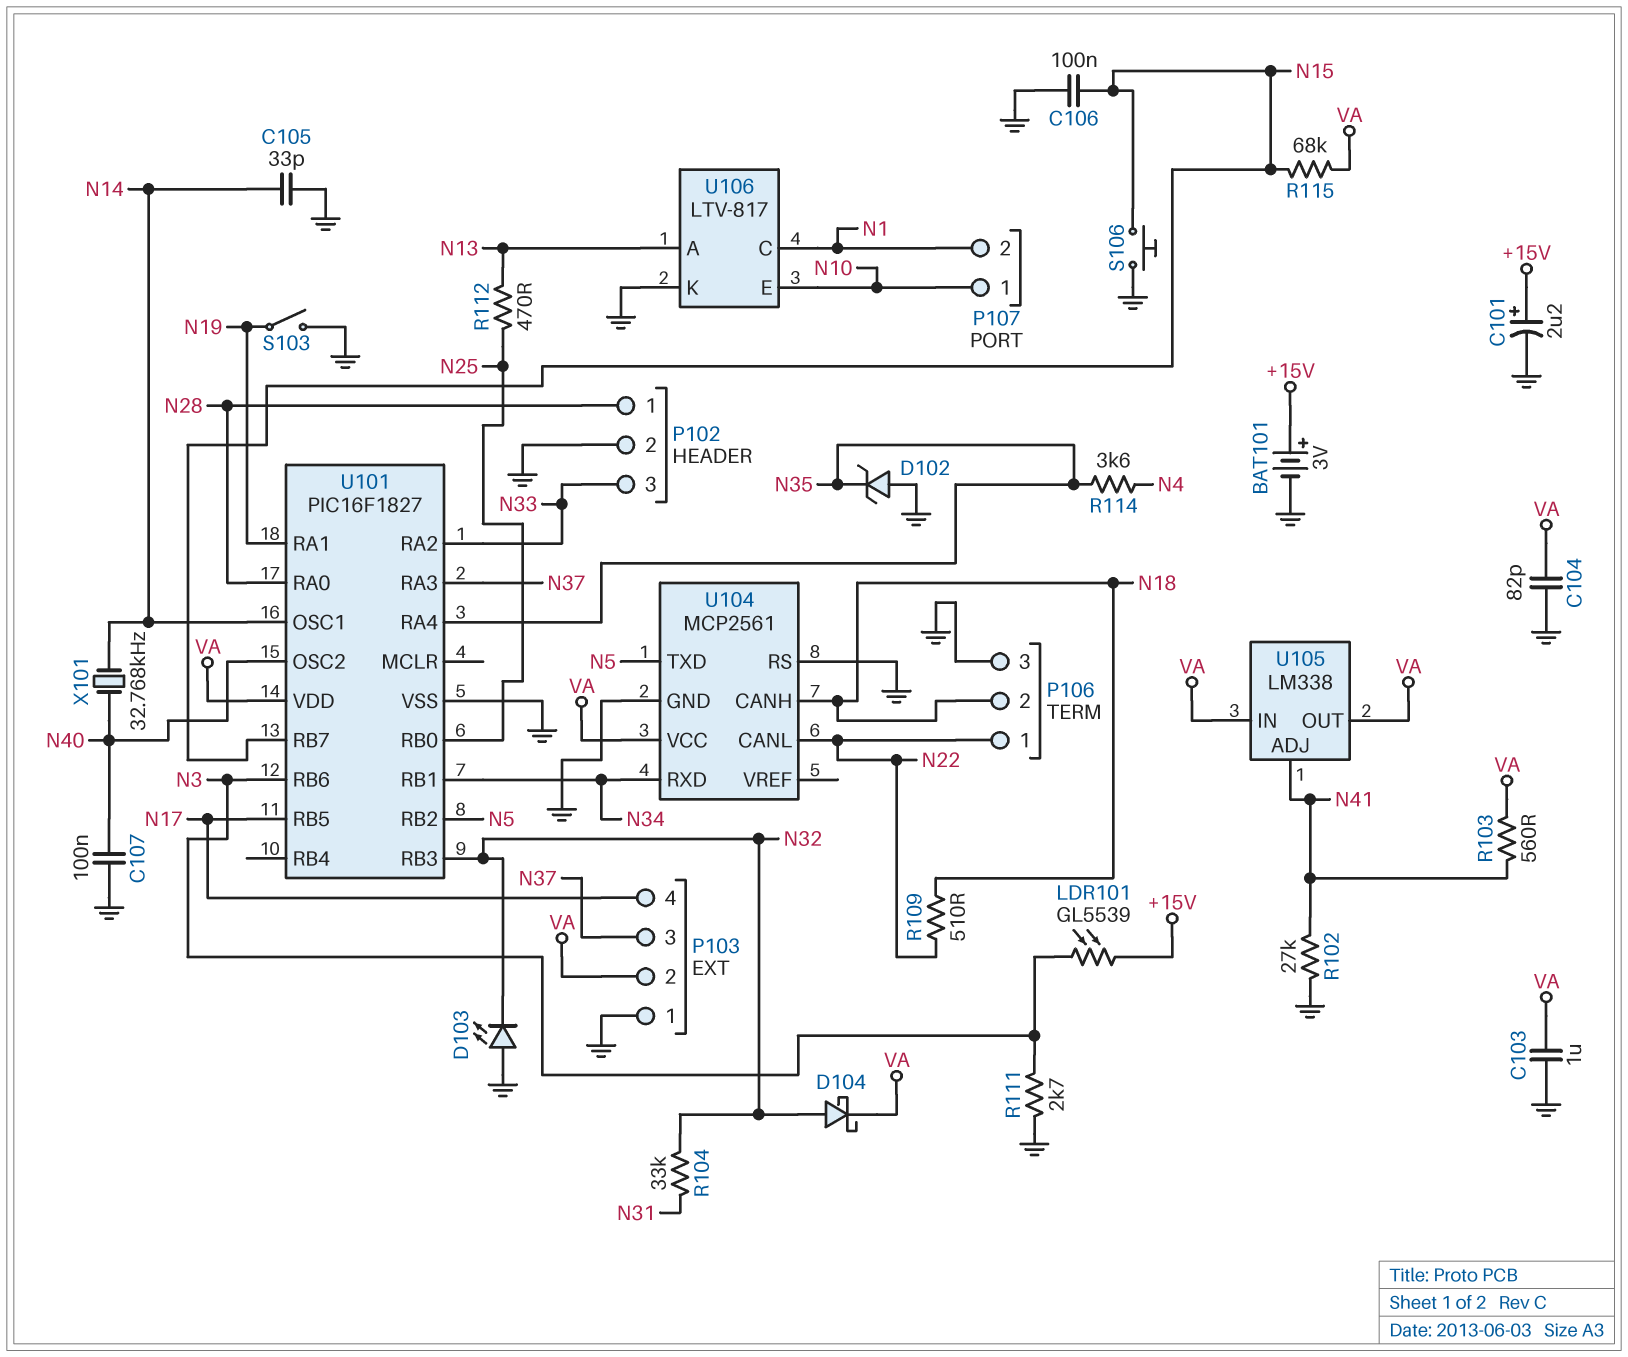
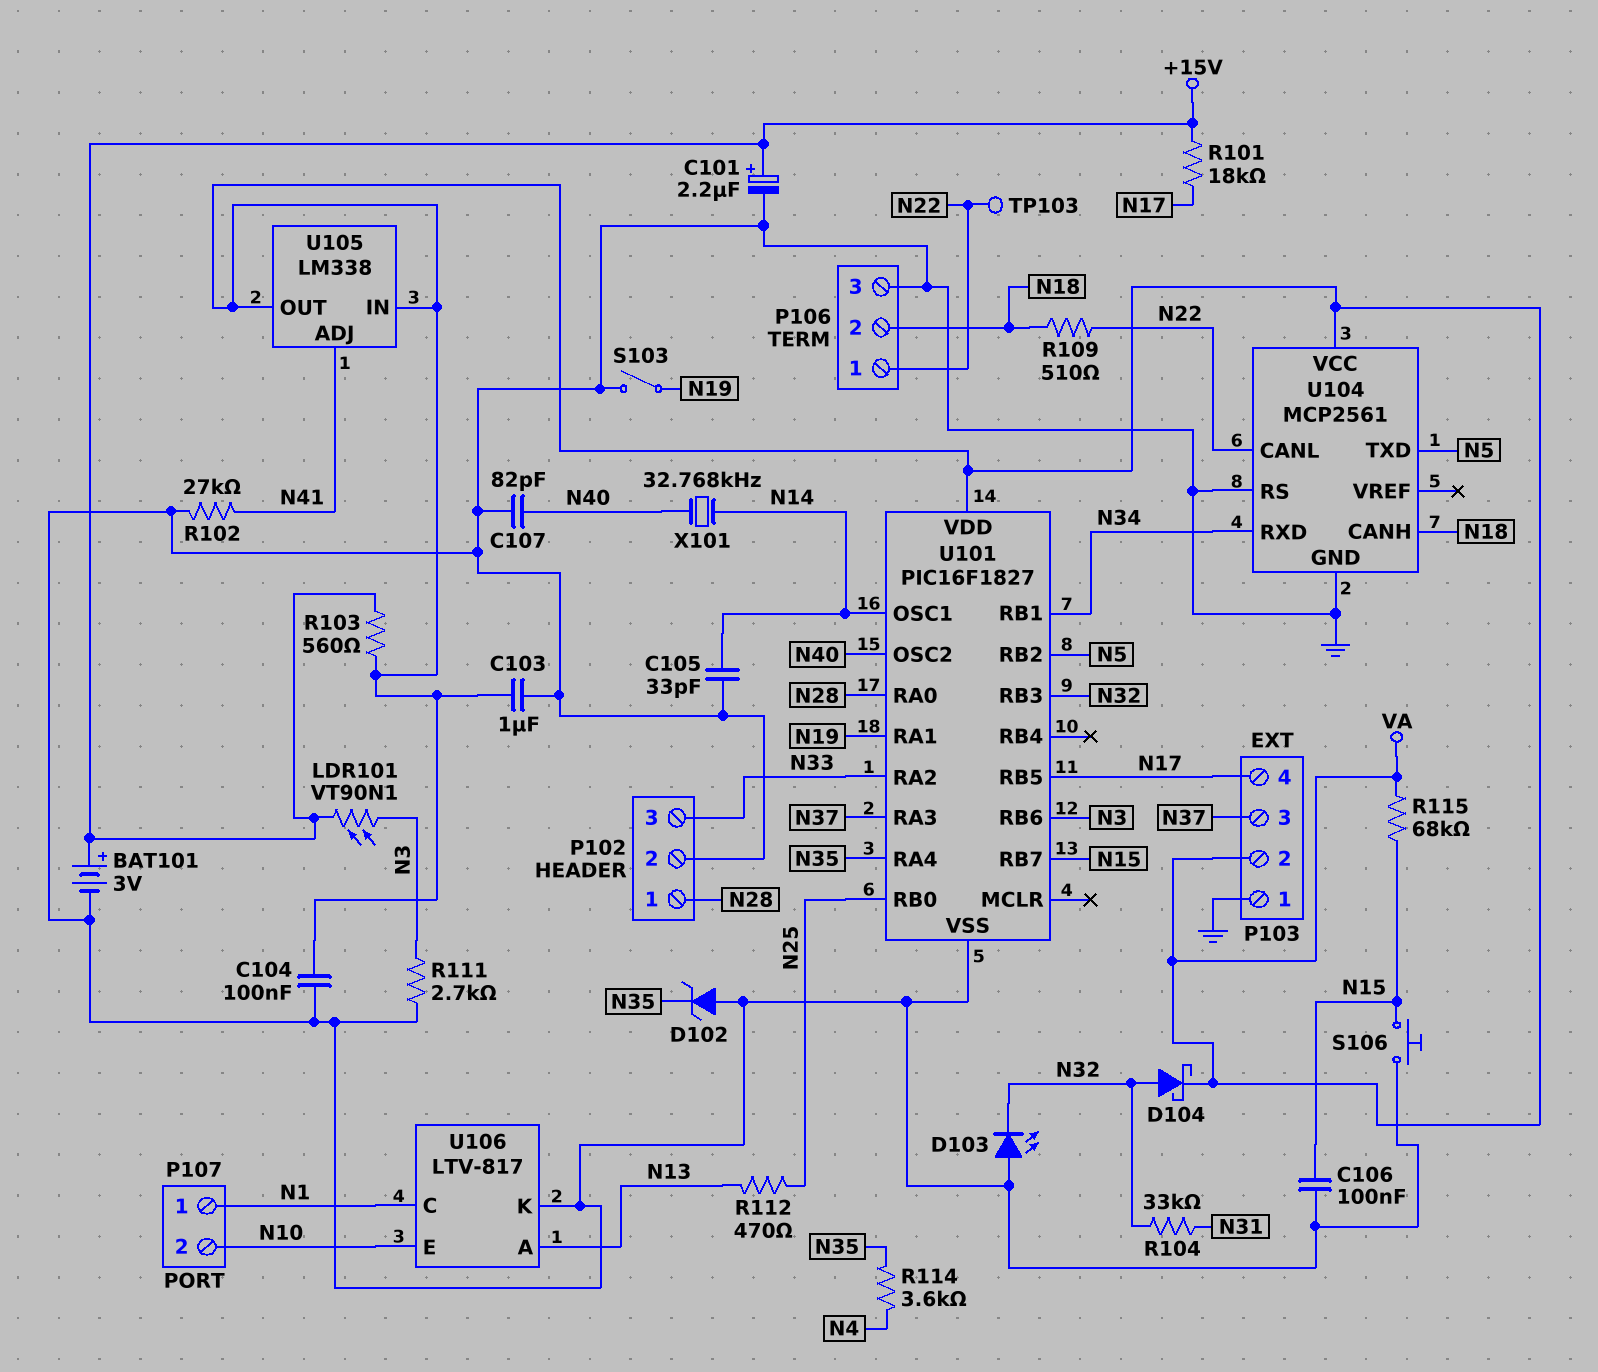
C104: 82pF (GND, VA) -> 100nF (GND, VA)
C107: 100nF (GND, N40) -> 82pF (GND, N40)
LDR101: GL5539 (+15V, N3) -> VT90N1 (+15V, N3)
P107 pin 1: N10 -> N1
P107 pin 2: N1 -> N10
R101: none -> 18k (+15V, N17)
R103: 560 (N41, VA) -> 560 (+15V, VA)
TP103: none -> test point (N22)

